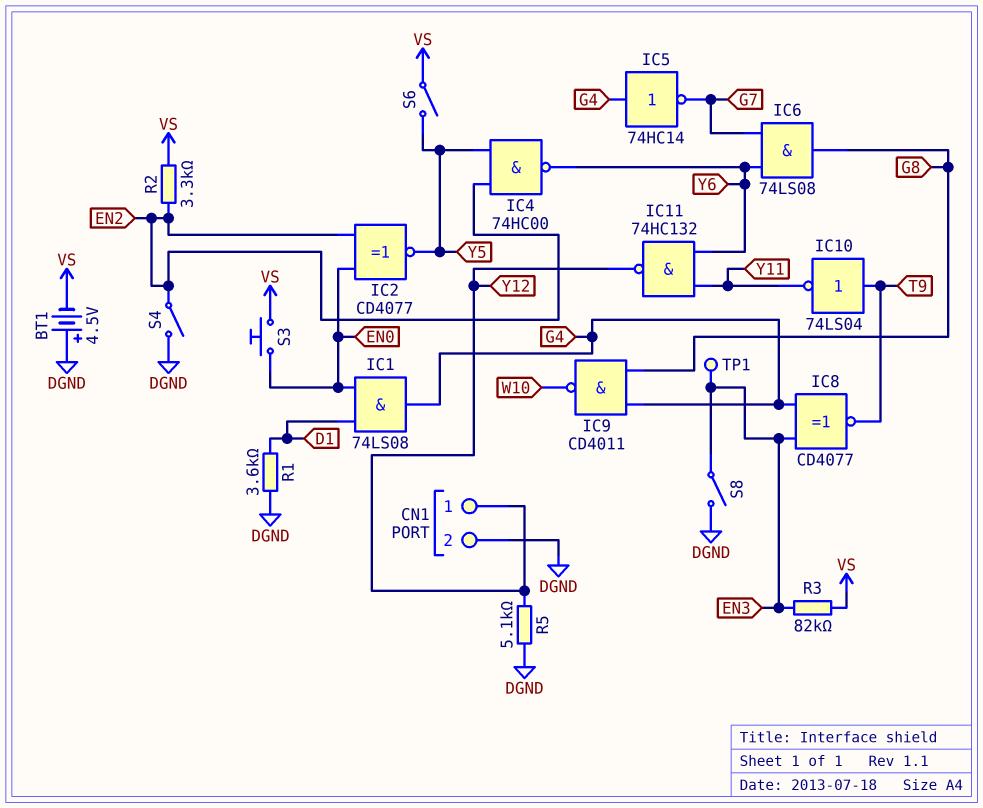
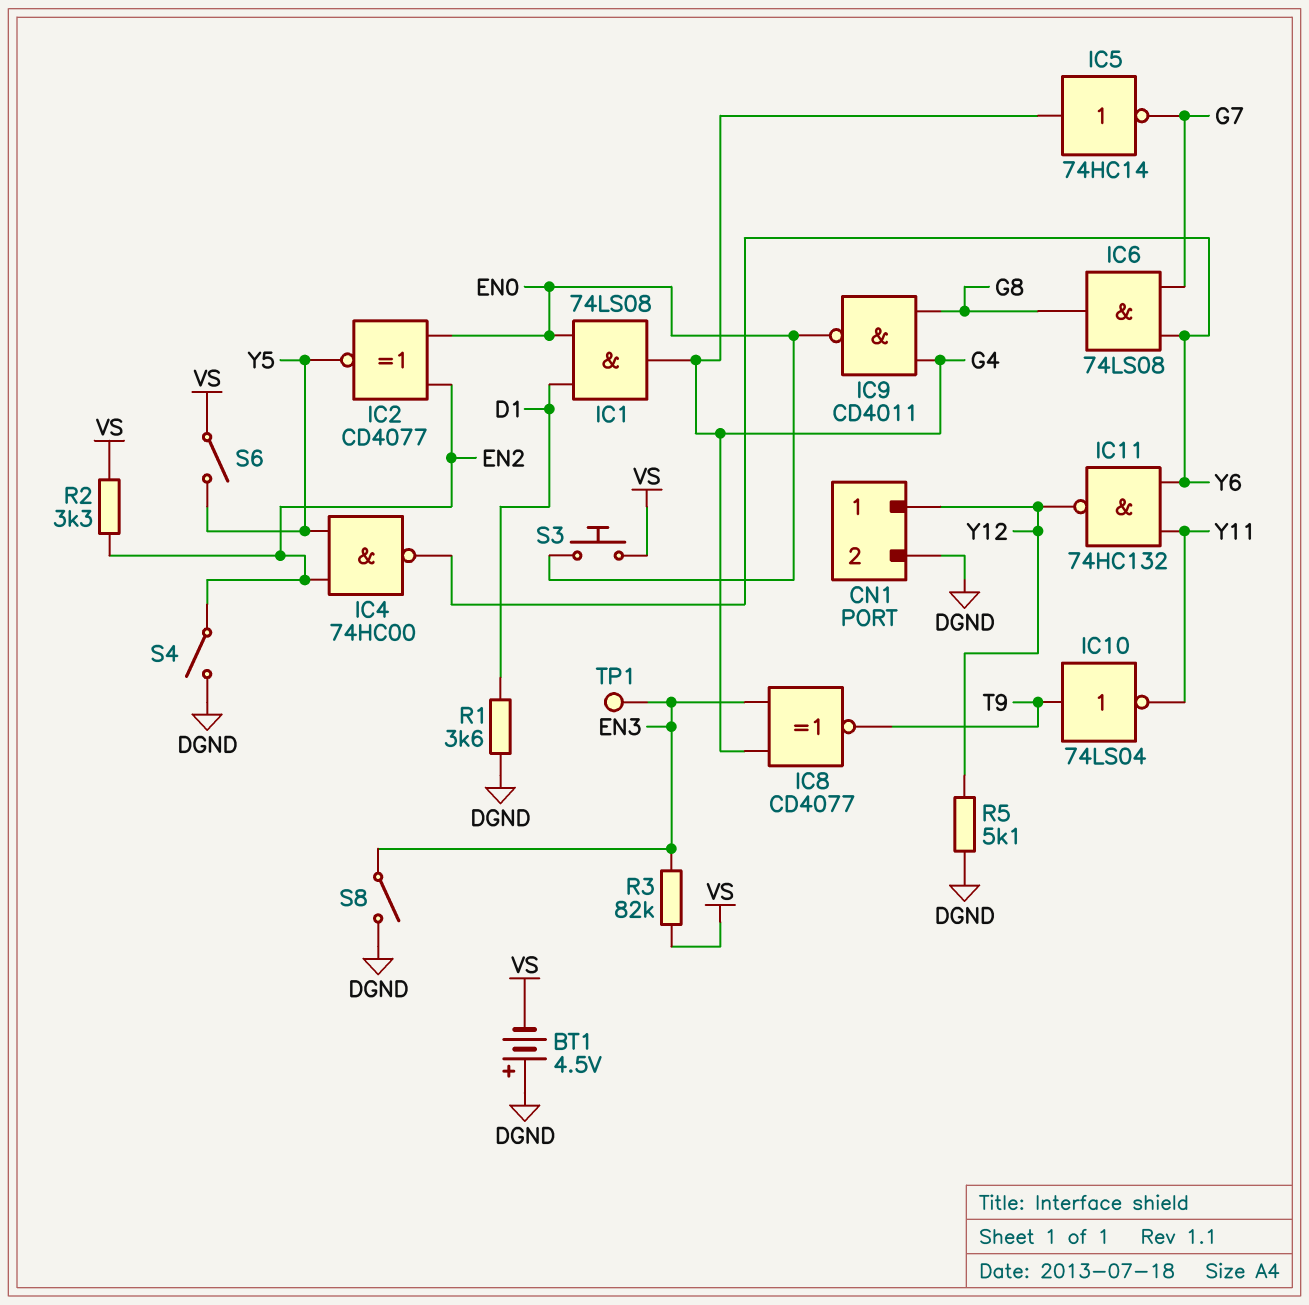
IC9: NAND CD4011 (in G4, in G8, out W10) -> NAND CD4011 (in G4, in G8, out EN0)

